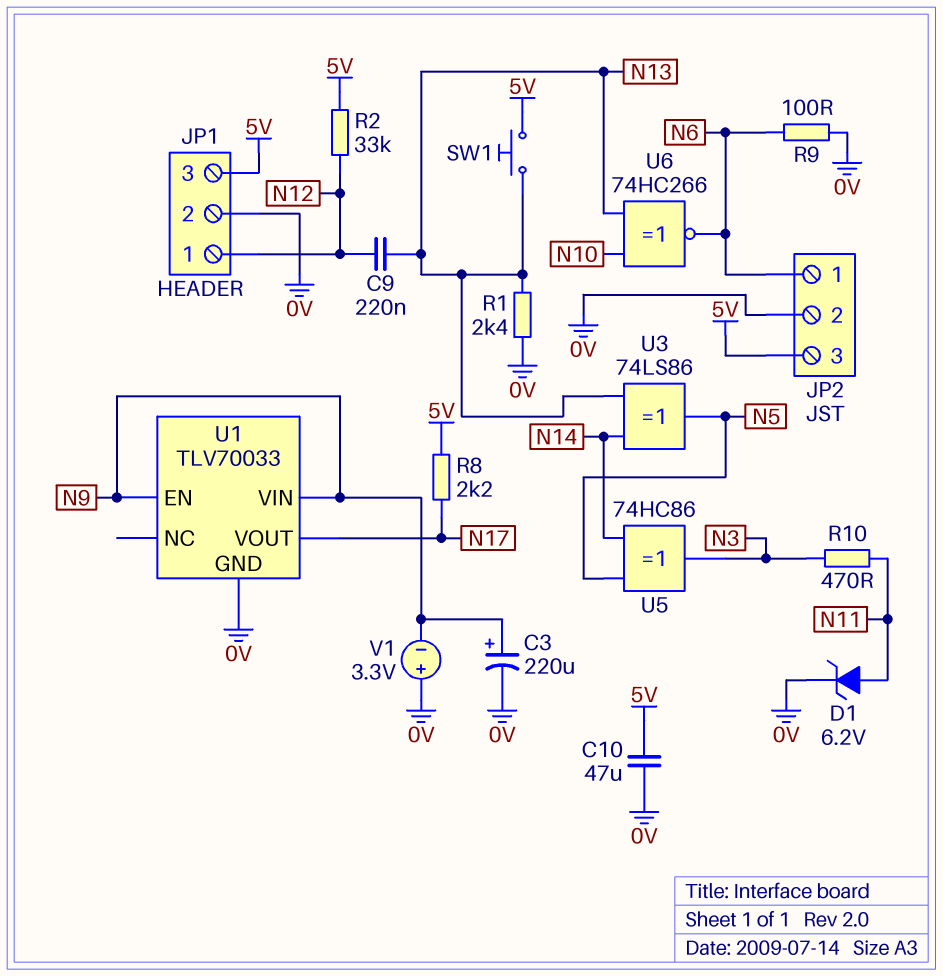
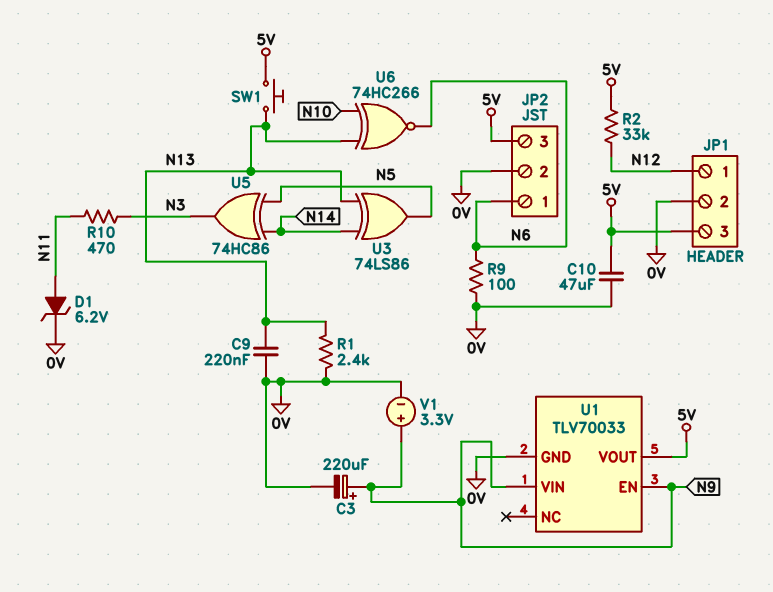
C9: 220nF (N12, N13) -> 220nF (0V, N13)
R8: 2.2k (5V, N17) -> none
U1 pin VOUT: N17 -> 5V
V1: 3.3V (plus 0V, minus N9) -> 3.3V (plus N9, minus 0V)

